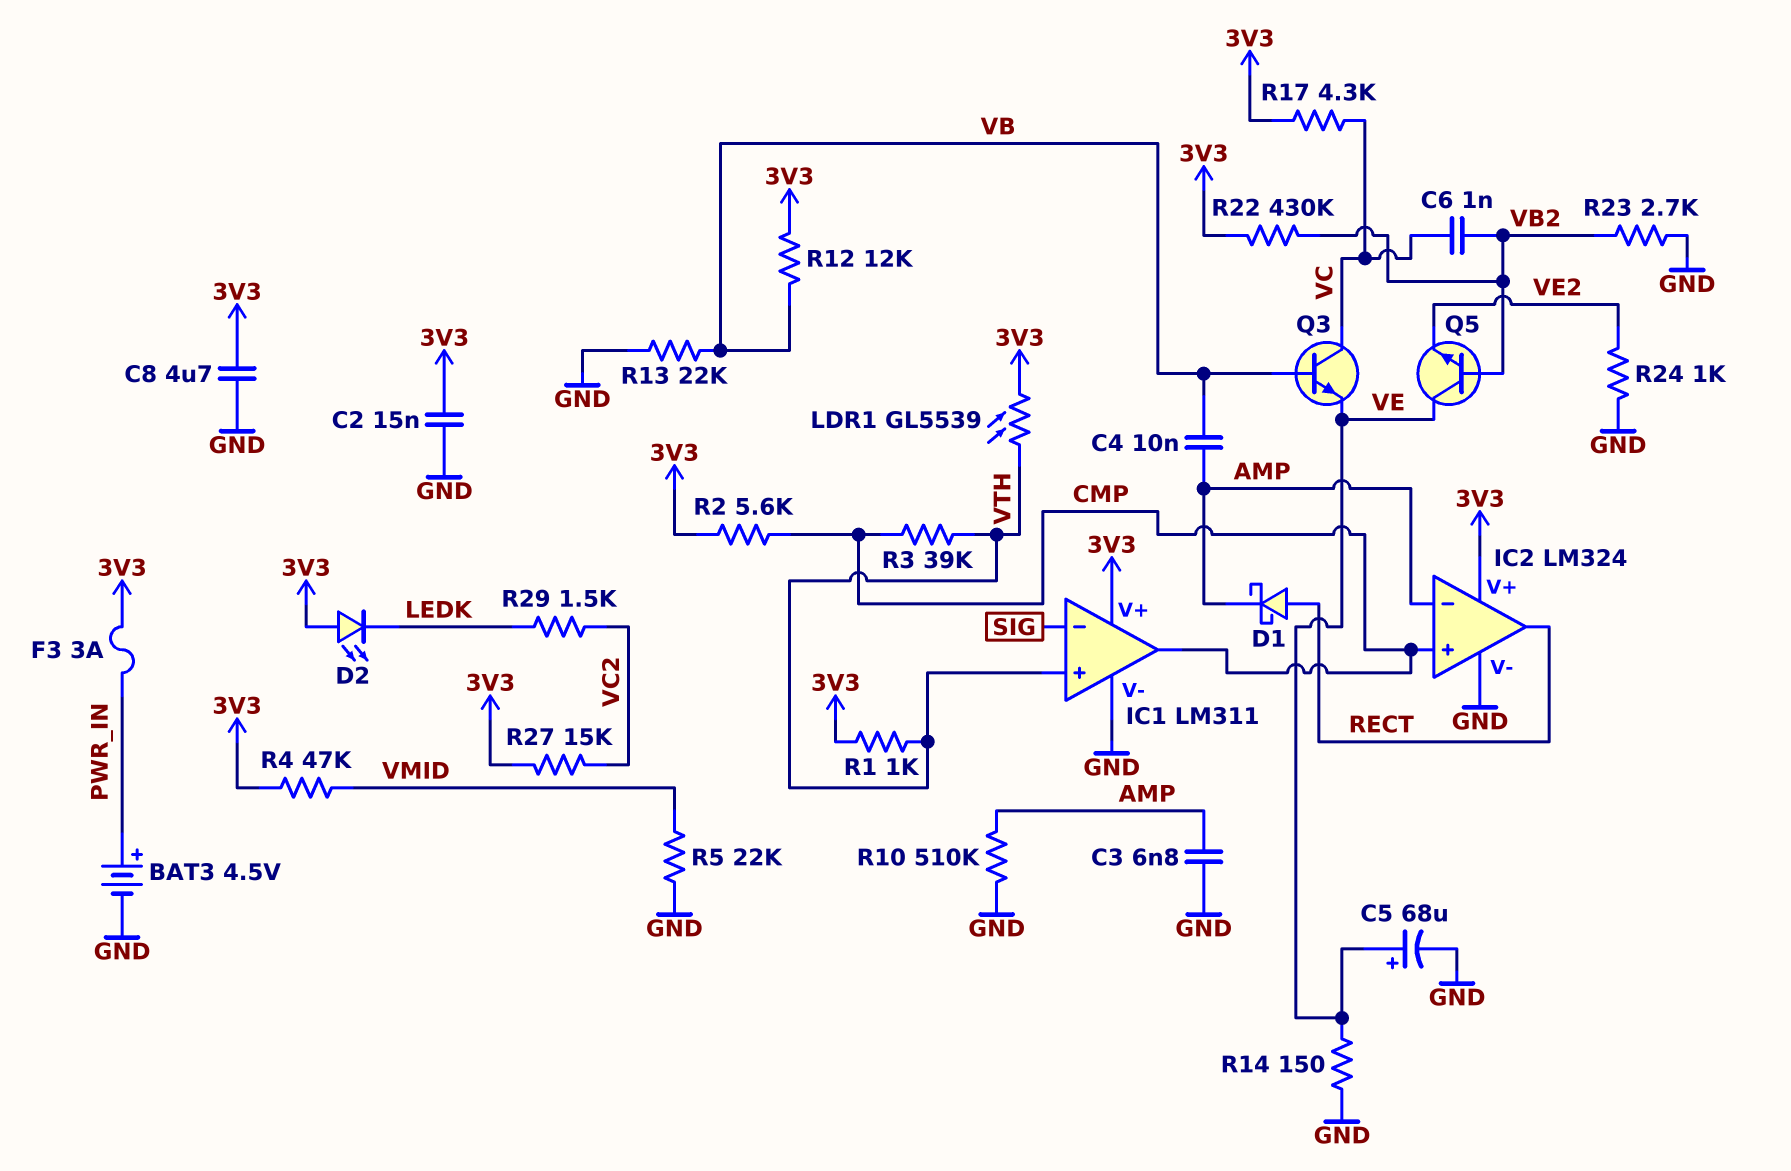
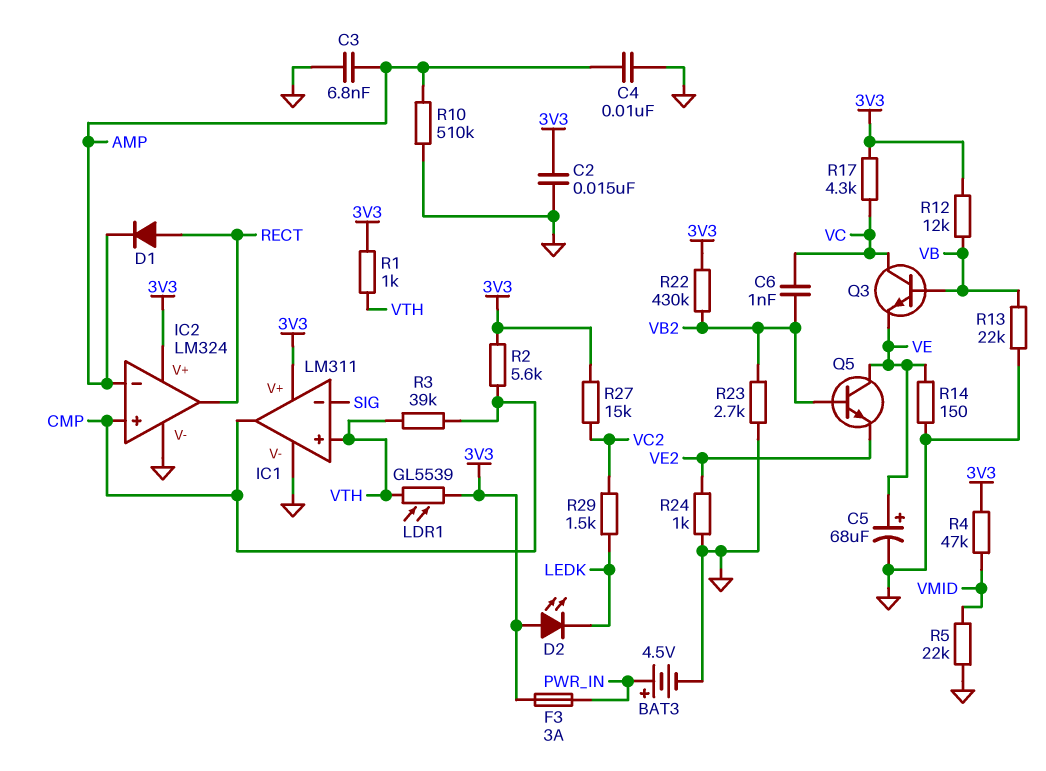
C4: 10nF (AMP, VB) -> 10nF (AMP, GND)
C8: 4.7uF (3V3, GND) -> none
D1: schottky (A RECT, K AMP) -> diode (A RECT, K AMP)

